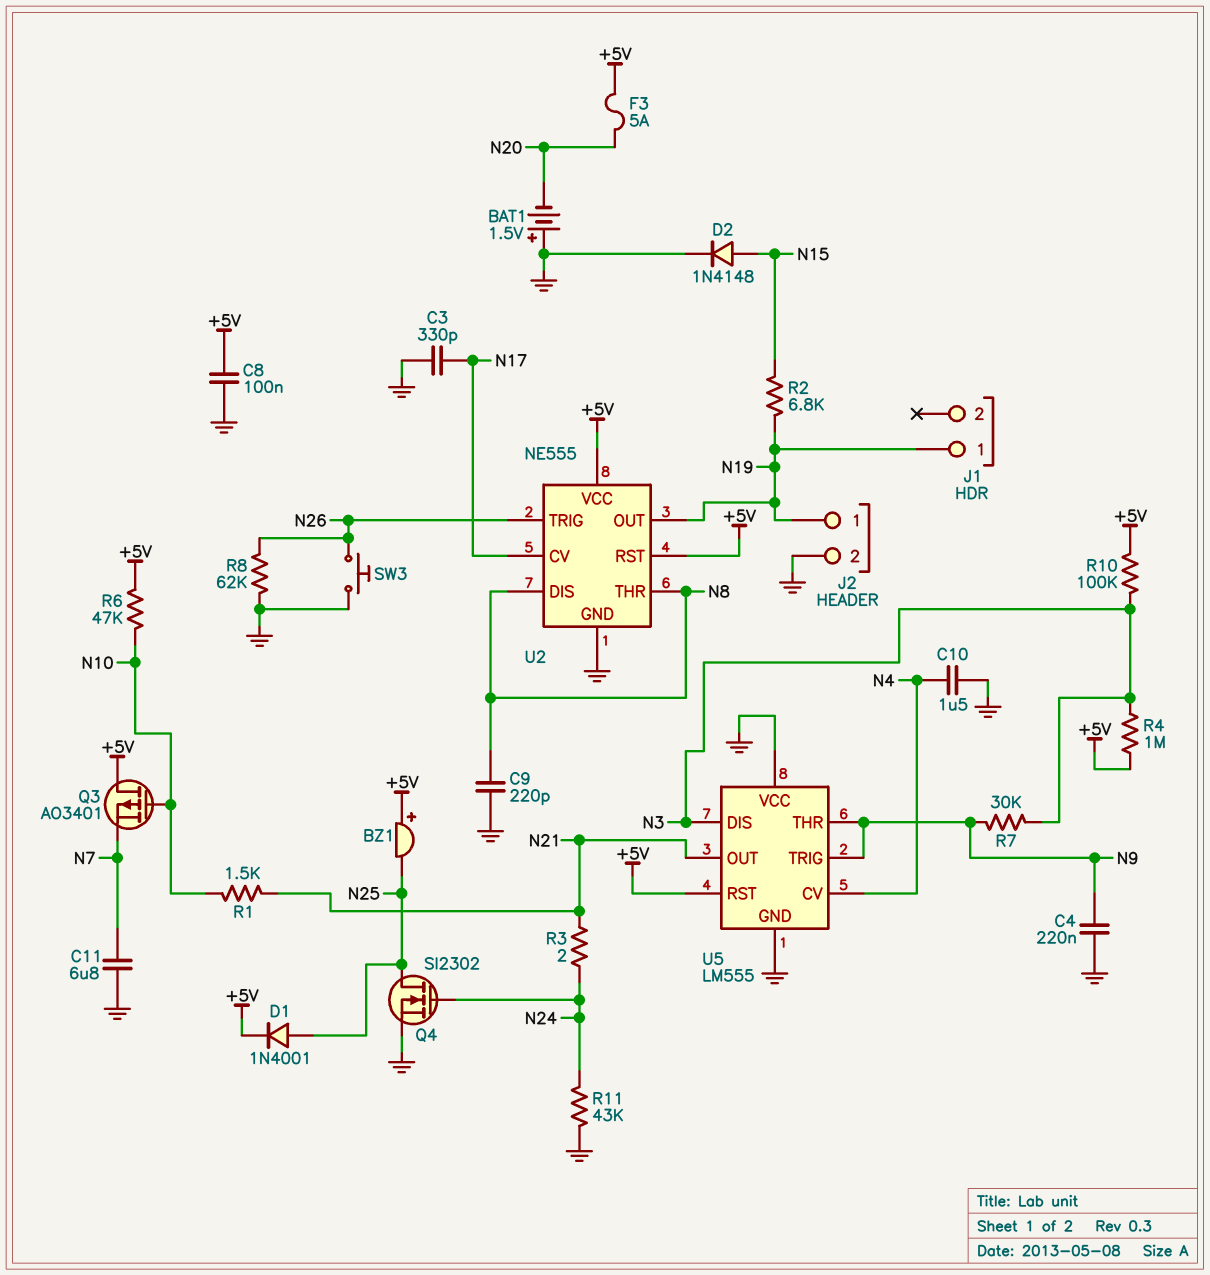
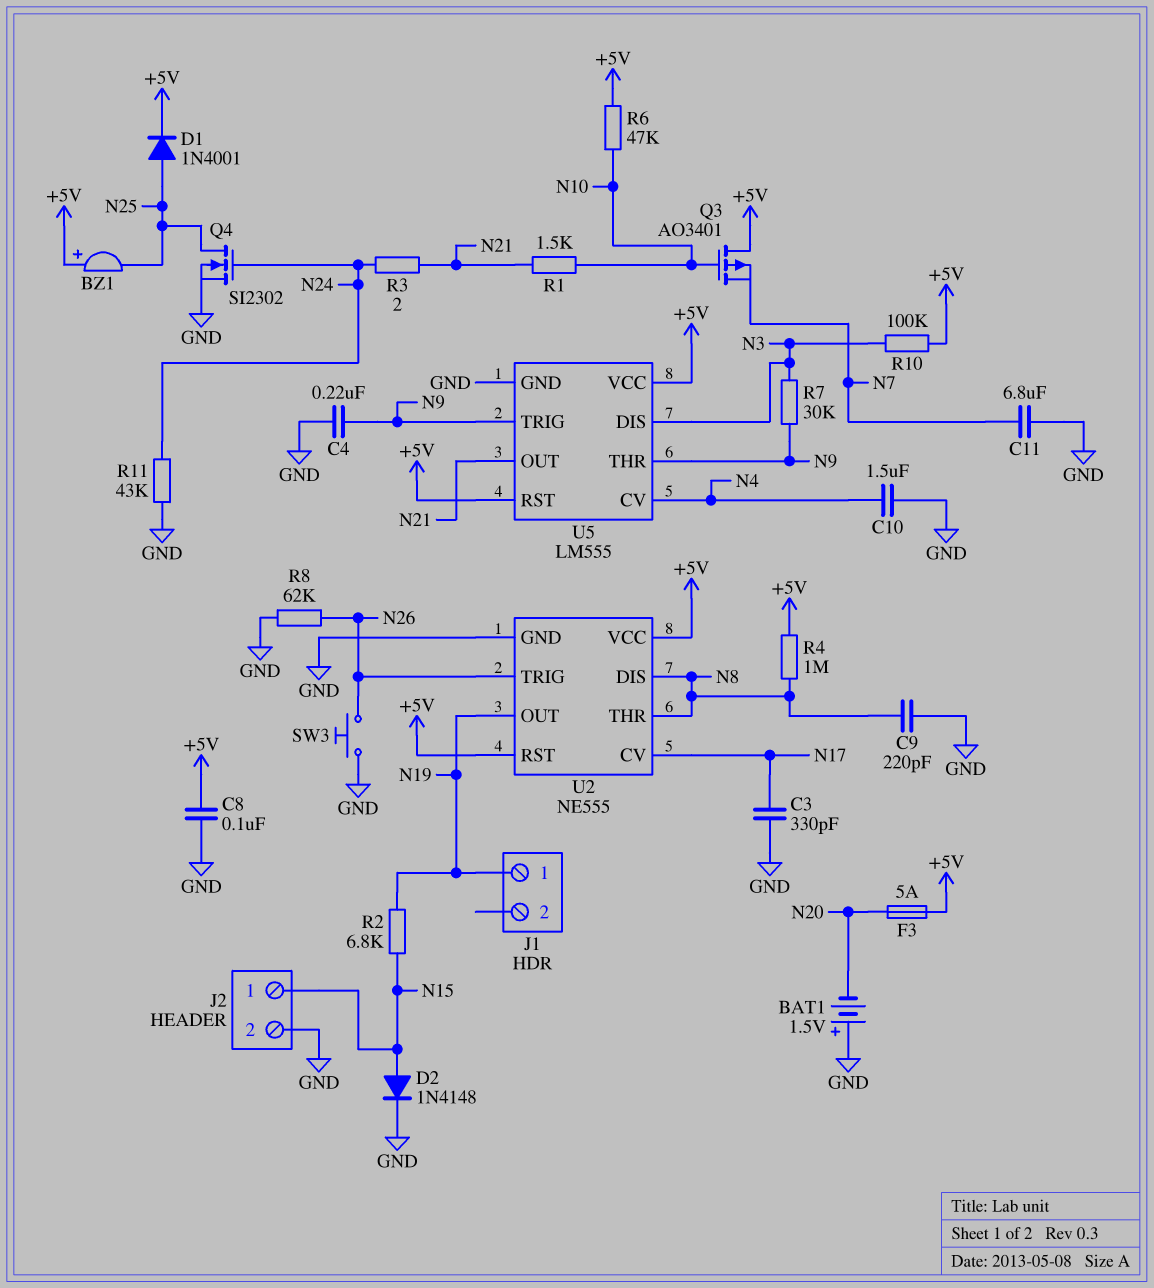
J2 pin 1: N19 -> N15
R4: 1M (+5V, N3) -> 1M (+5V, N8)
U5 pin VCC: GND -> +5V

